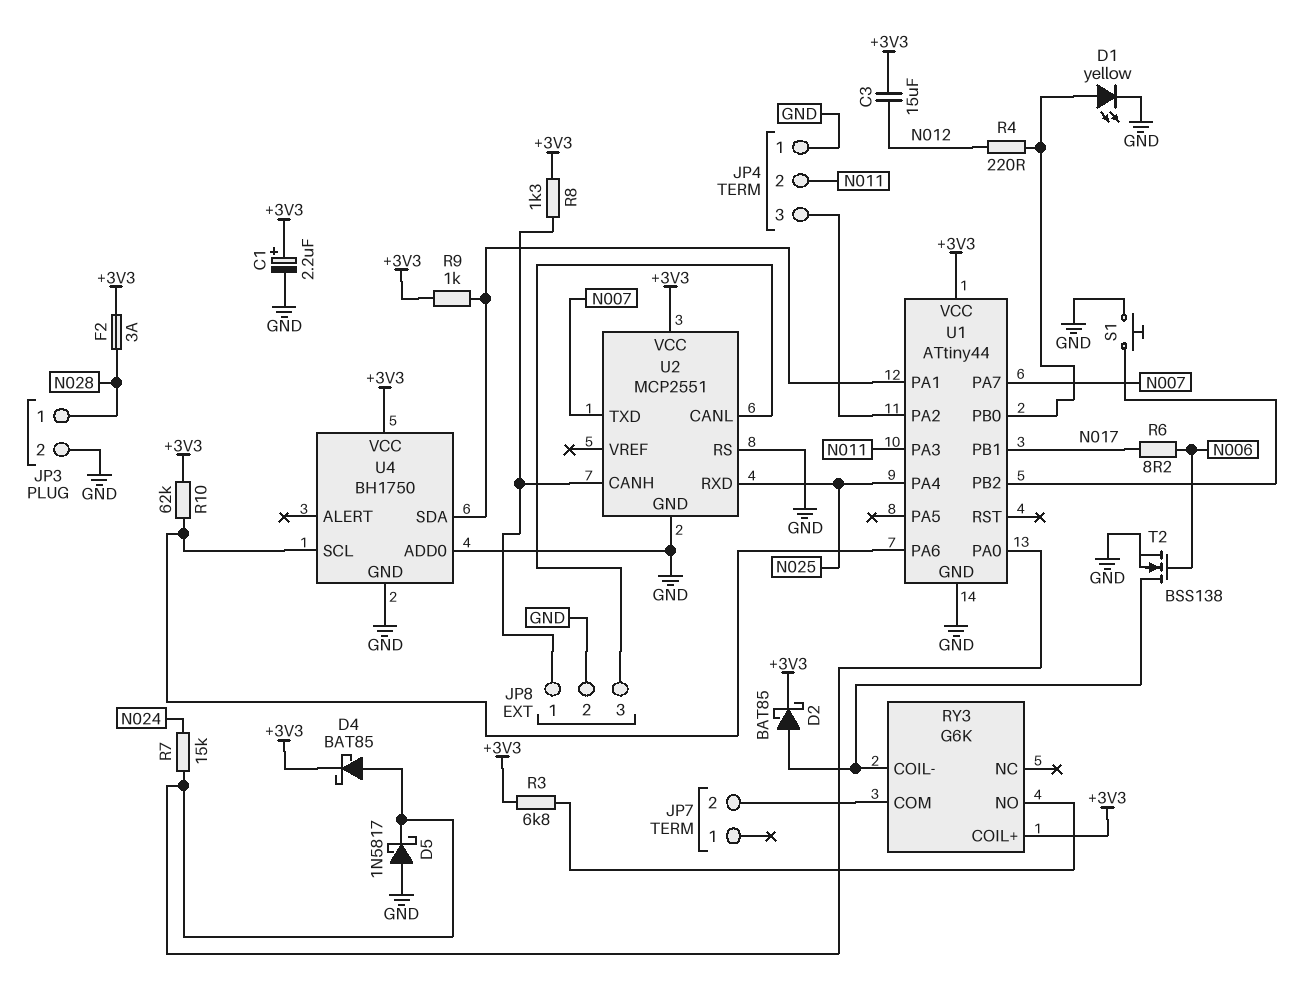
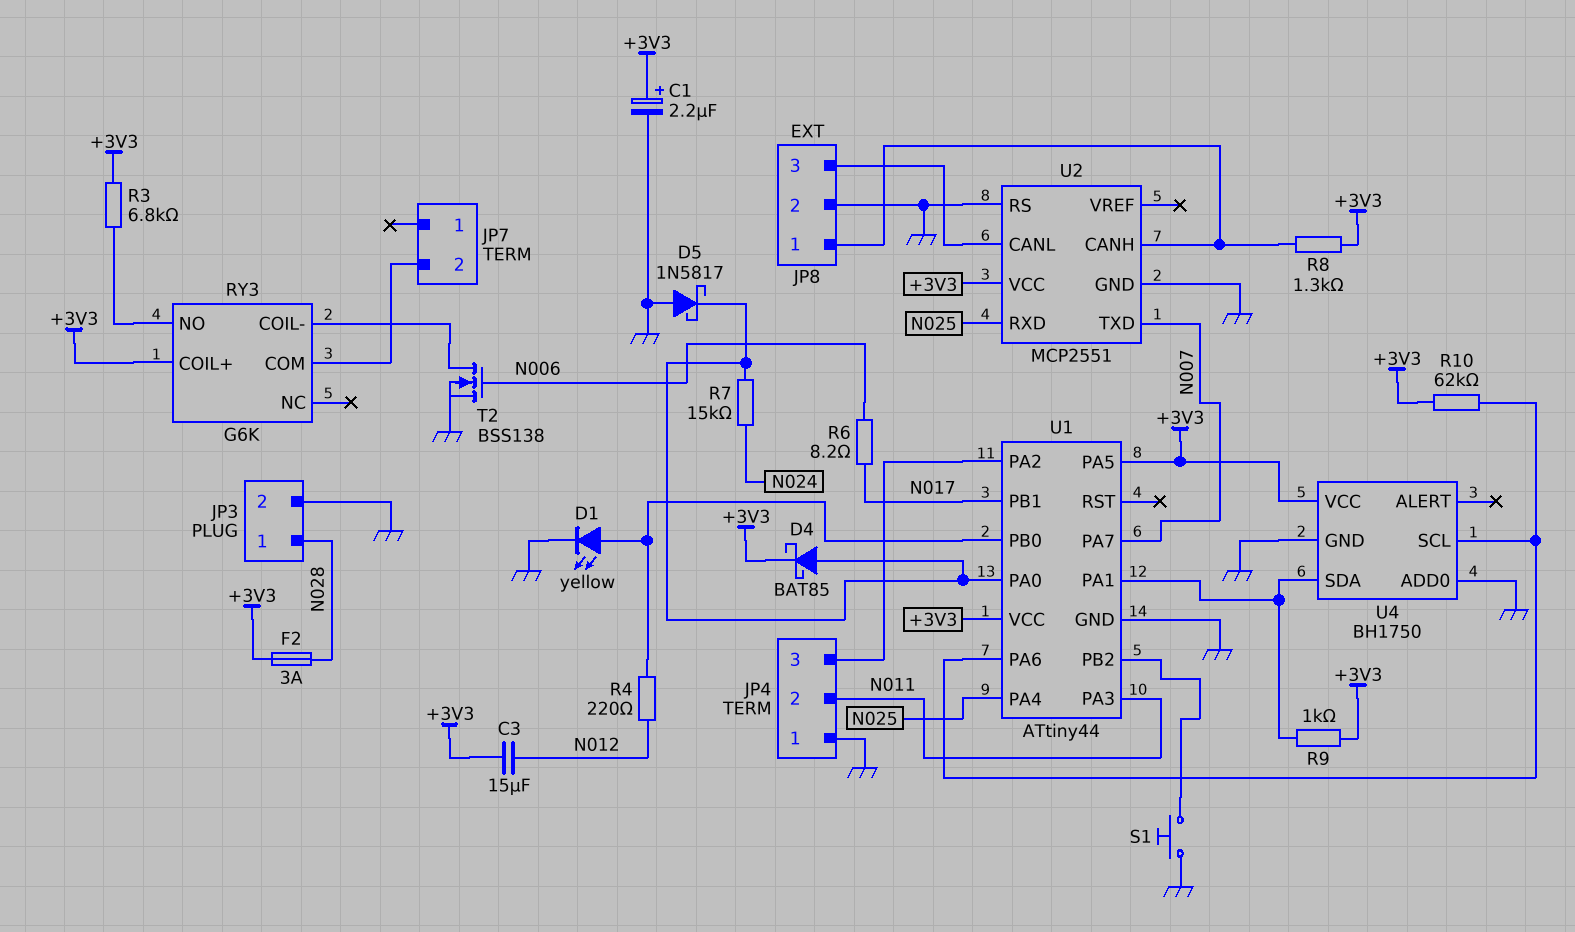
D2: schottky BAT85 (A RY3/COIL-, K +3V3) -> none
U1 pin PA5: none -> +3V3

